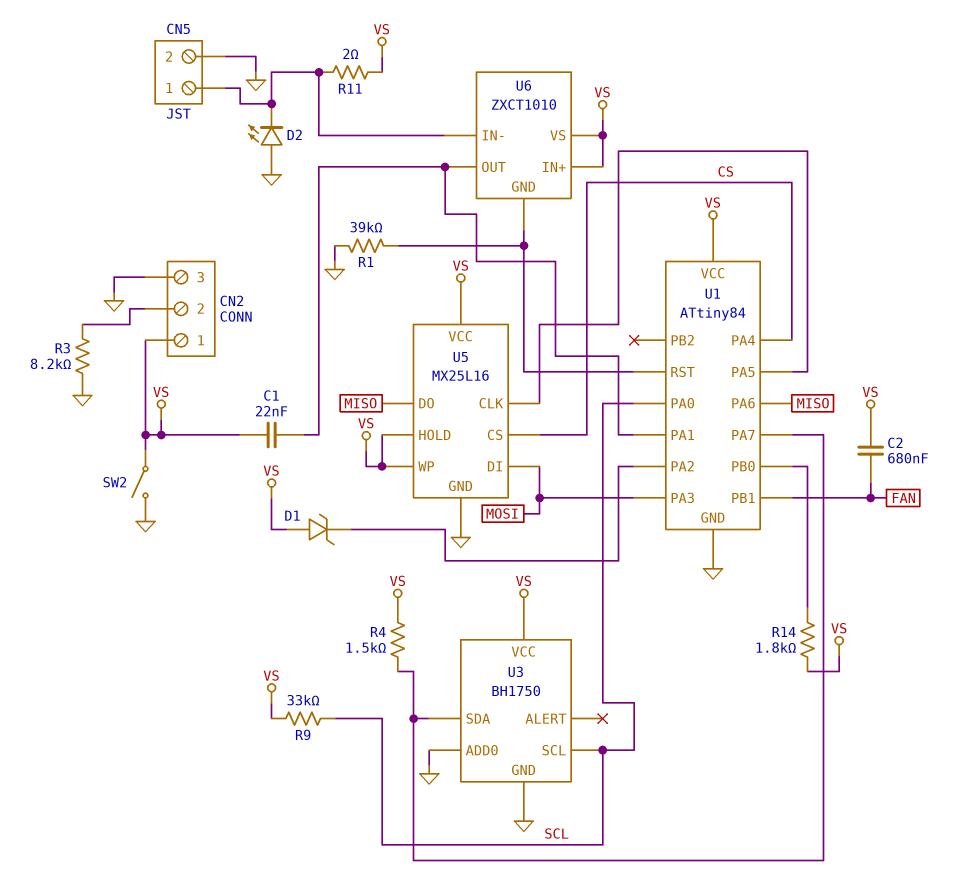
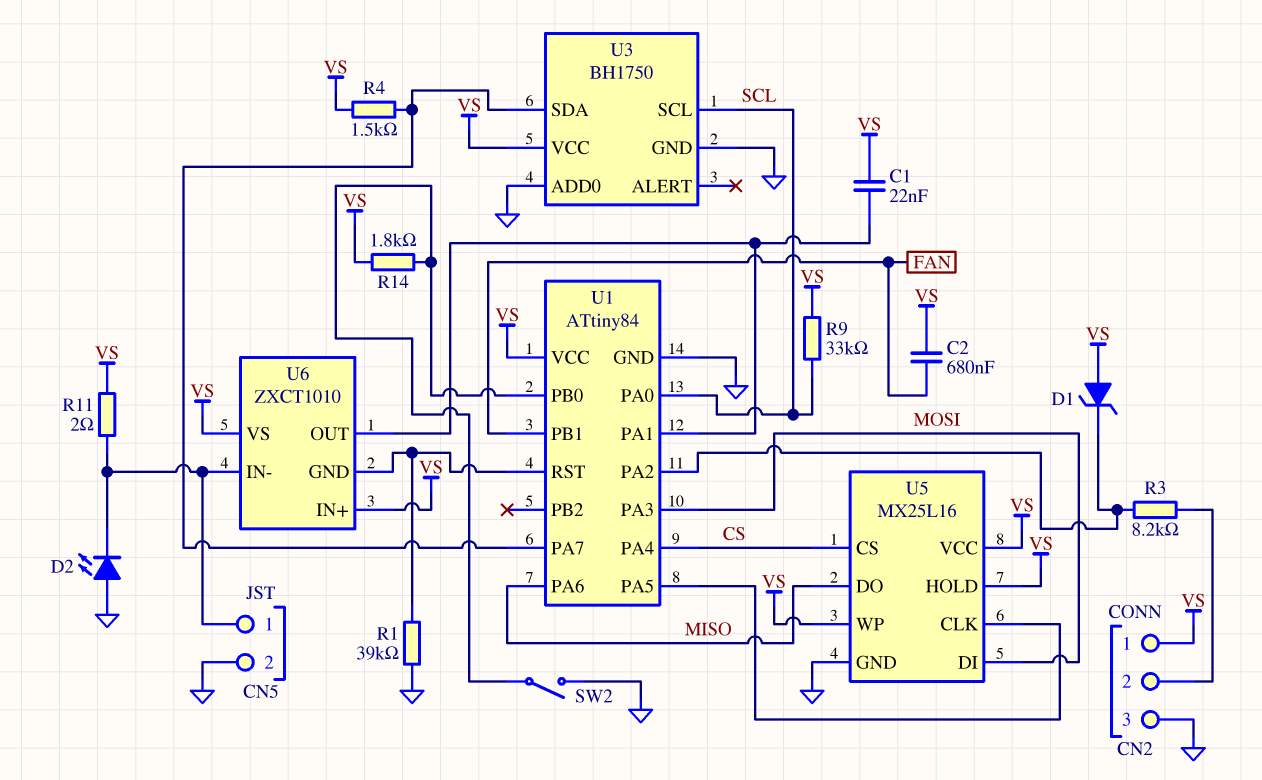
R3: 8.2k (CN2/2, GND) -> 8.2k (CN2/2, U1/PA2)
SW2: switch (GND, VS) -> switch (GND, U1/PB0)

